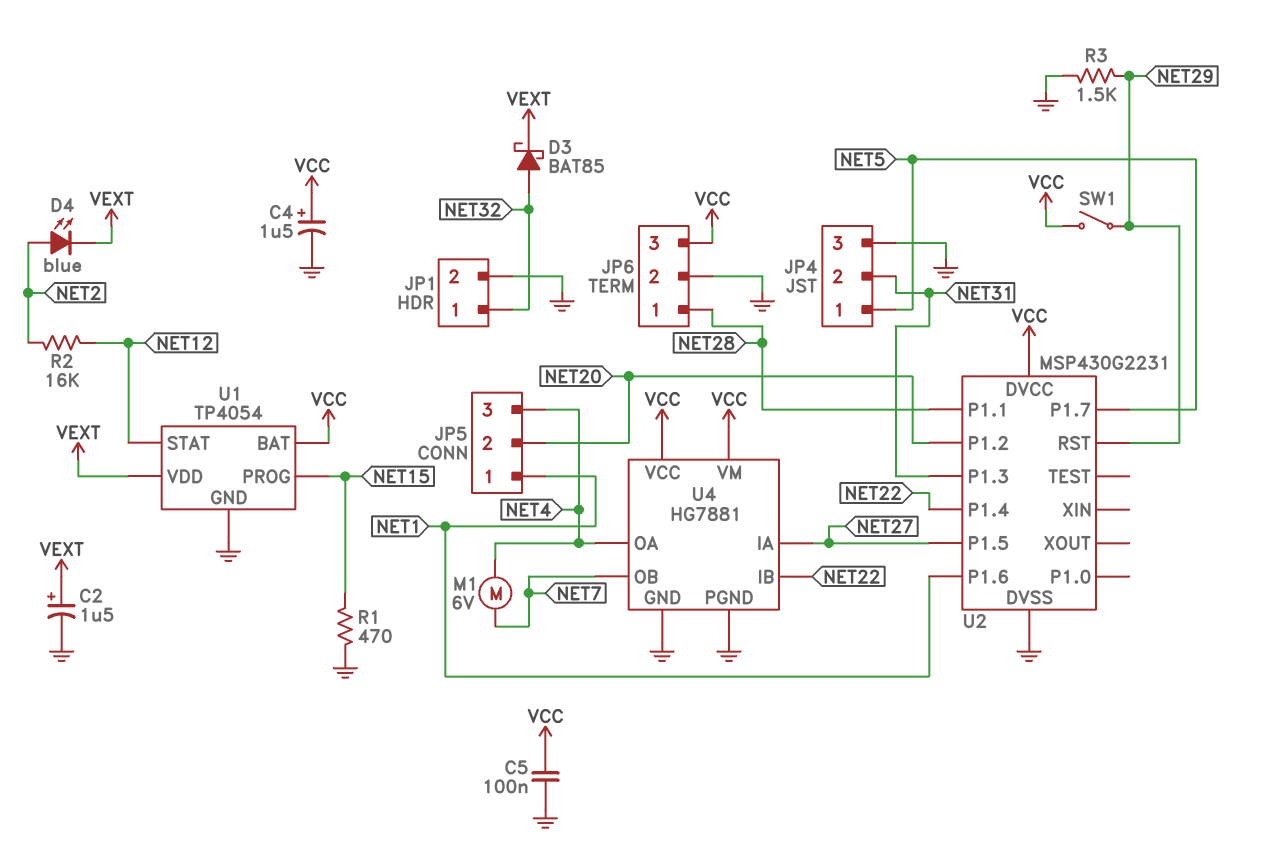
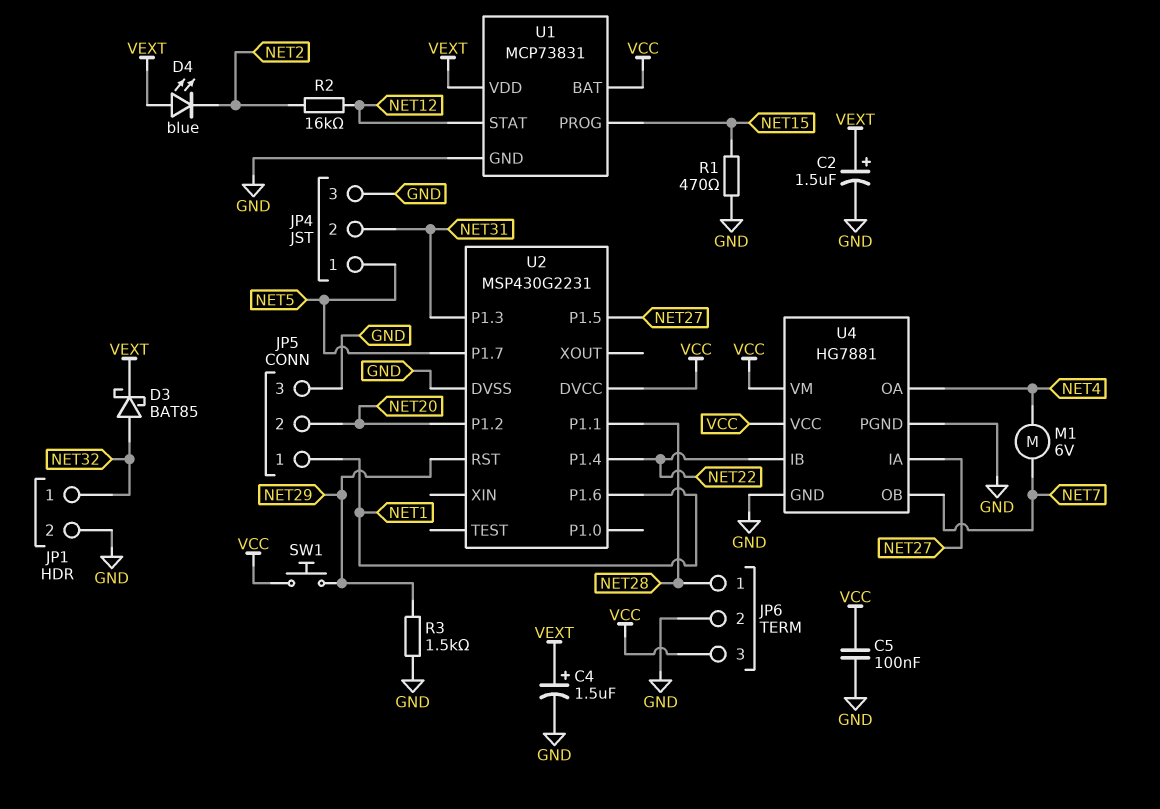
C4: 1.5uF (plus VCC, minus GND) -> 1.5uF (plus VEXT, minus GND)
D4: LED blue (A NET2, K VEXT) -> LED blue (A VEXT, K NET2)
JP5 pin 3: NET4 -> GND
SW1: switch (NET29, VCC) -> button (NET29, VCC)
U1: TP4054 -> MCP73831

